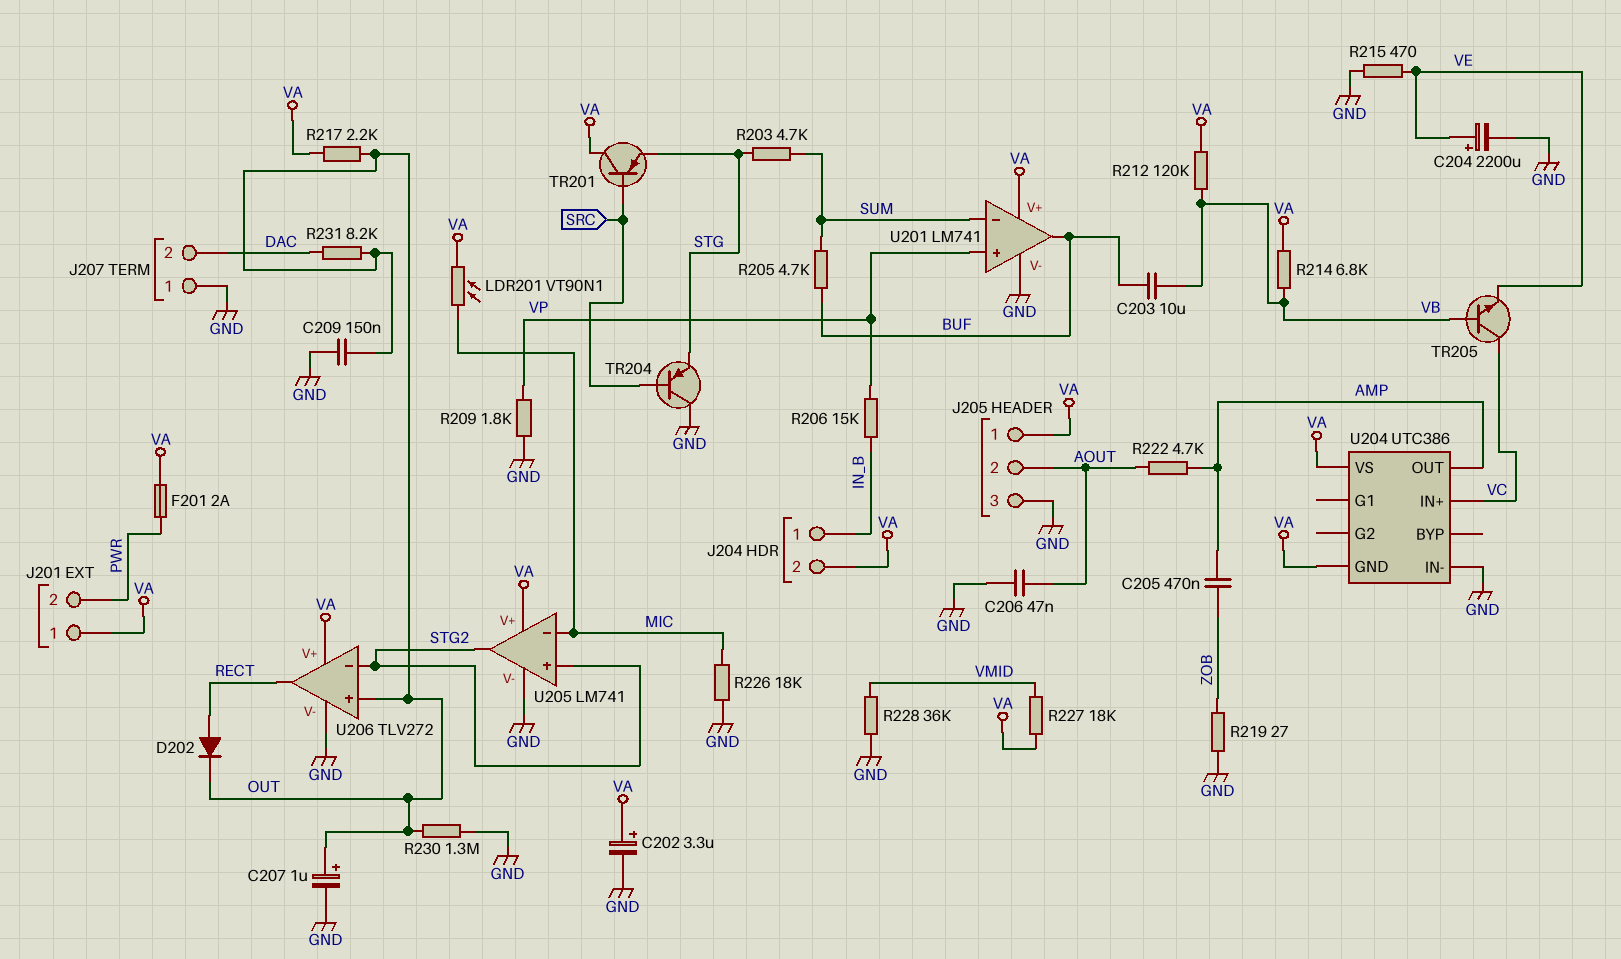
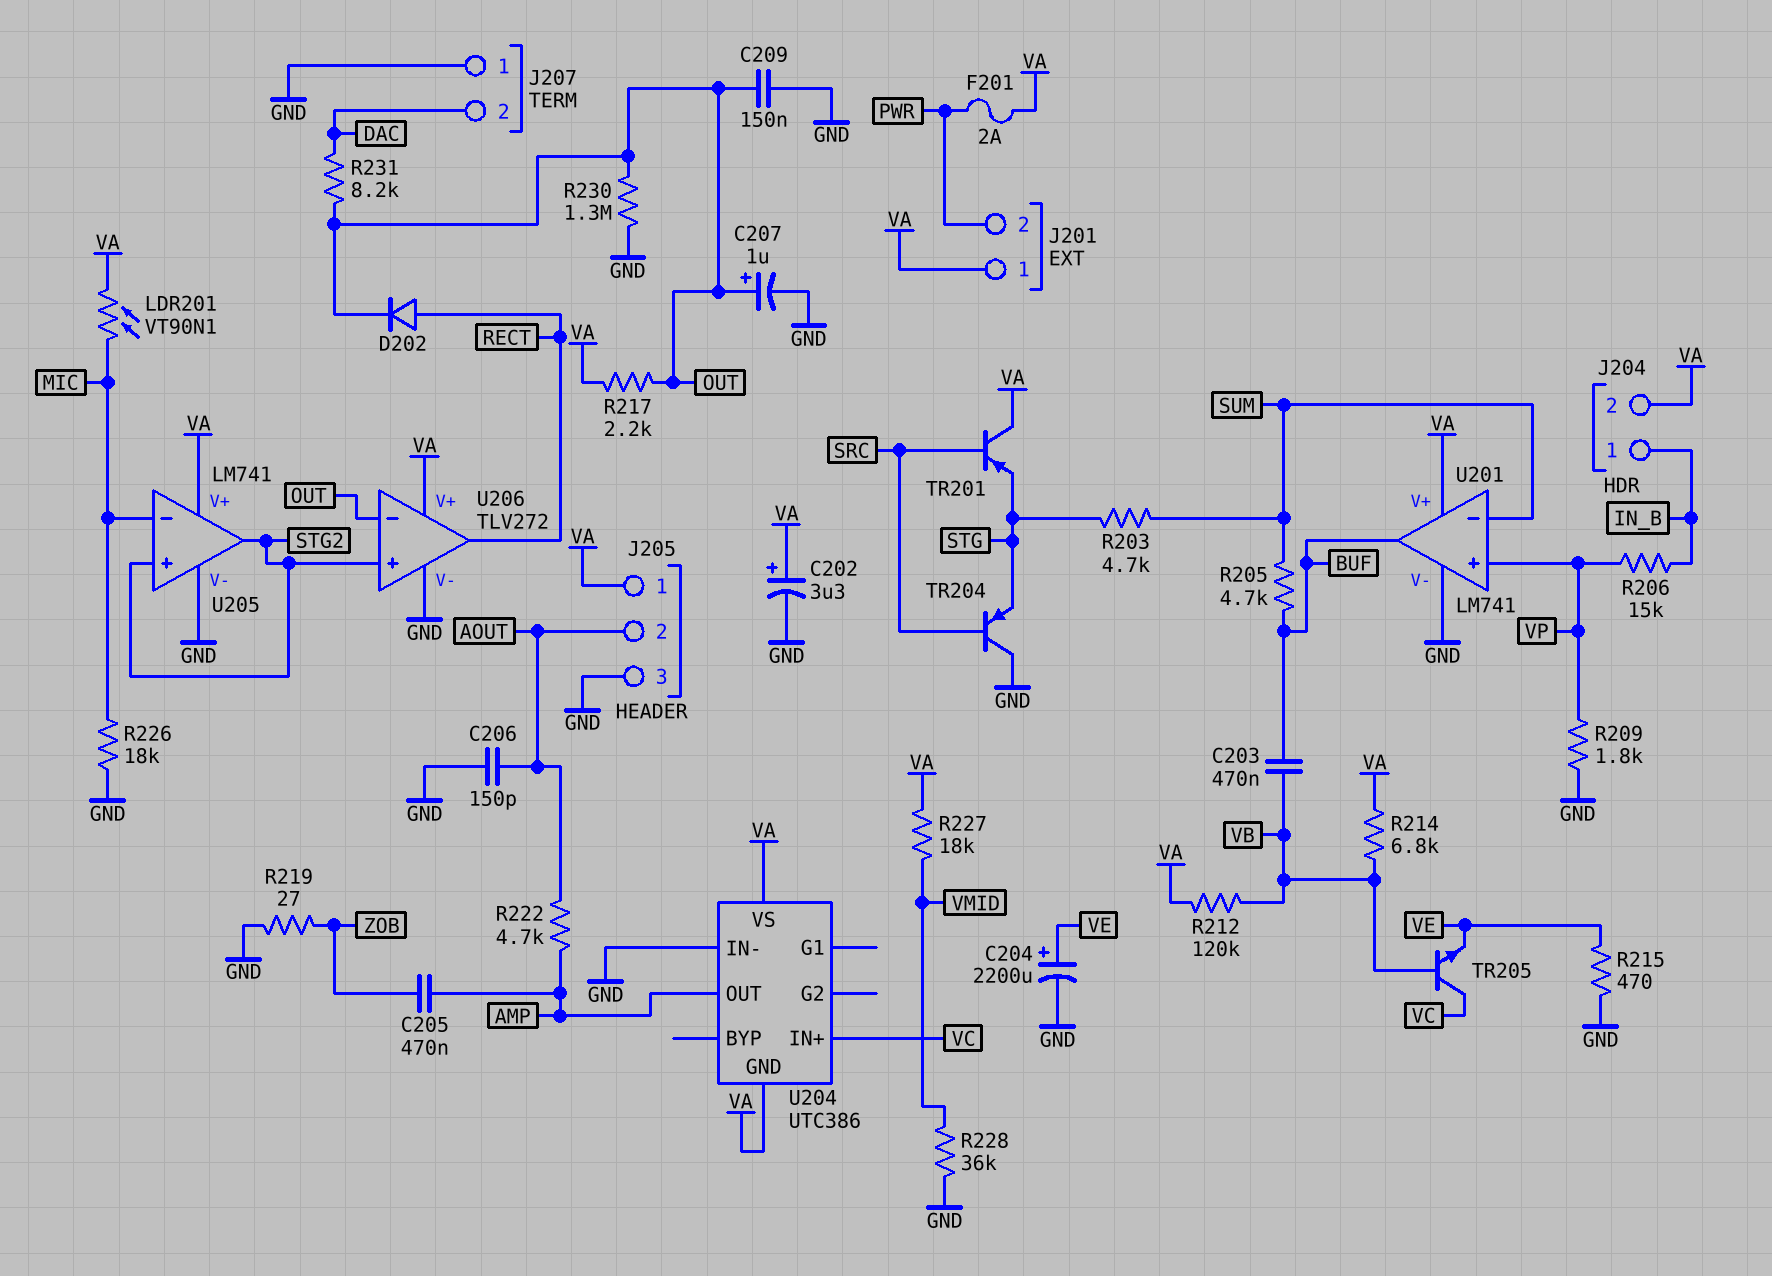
C203: 10uF (BUF, VB) -> 470nF (BUF, VB)
C206: 47nF (AOUT, GND) -> 150pF (AOUT, GND)
U206 pin in+: OUT -> STG2
U206 pin in-: STG2 -> OUT

